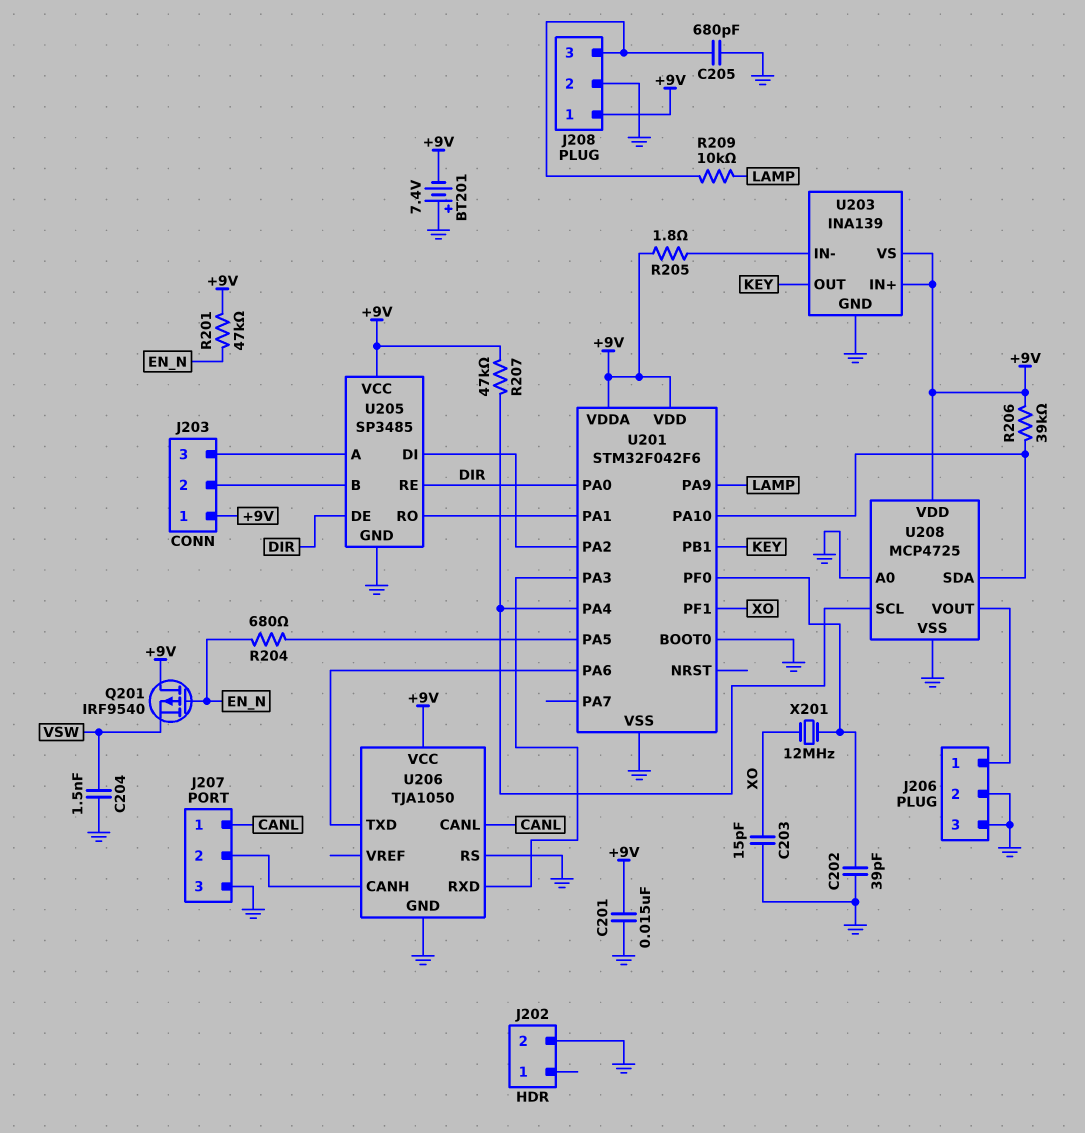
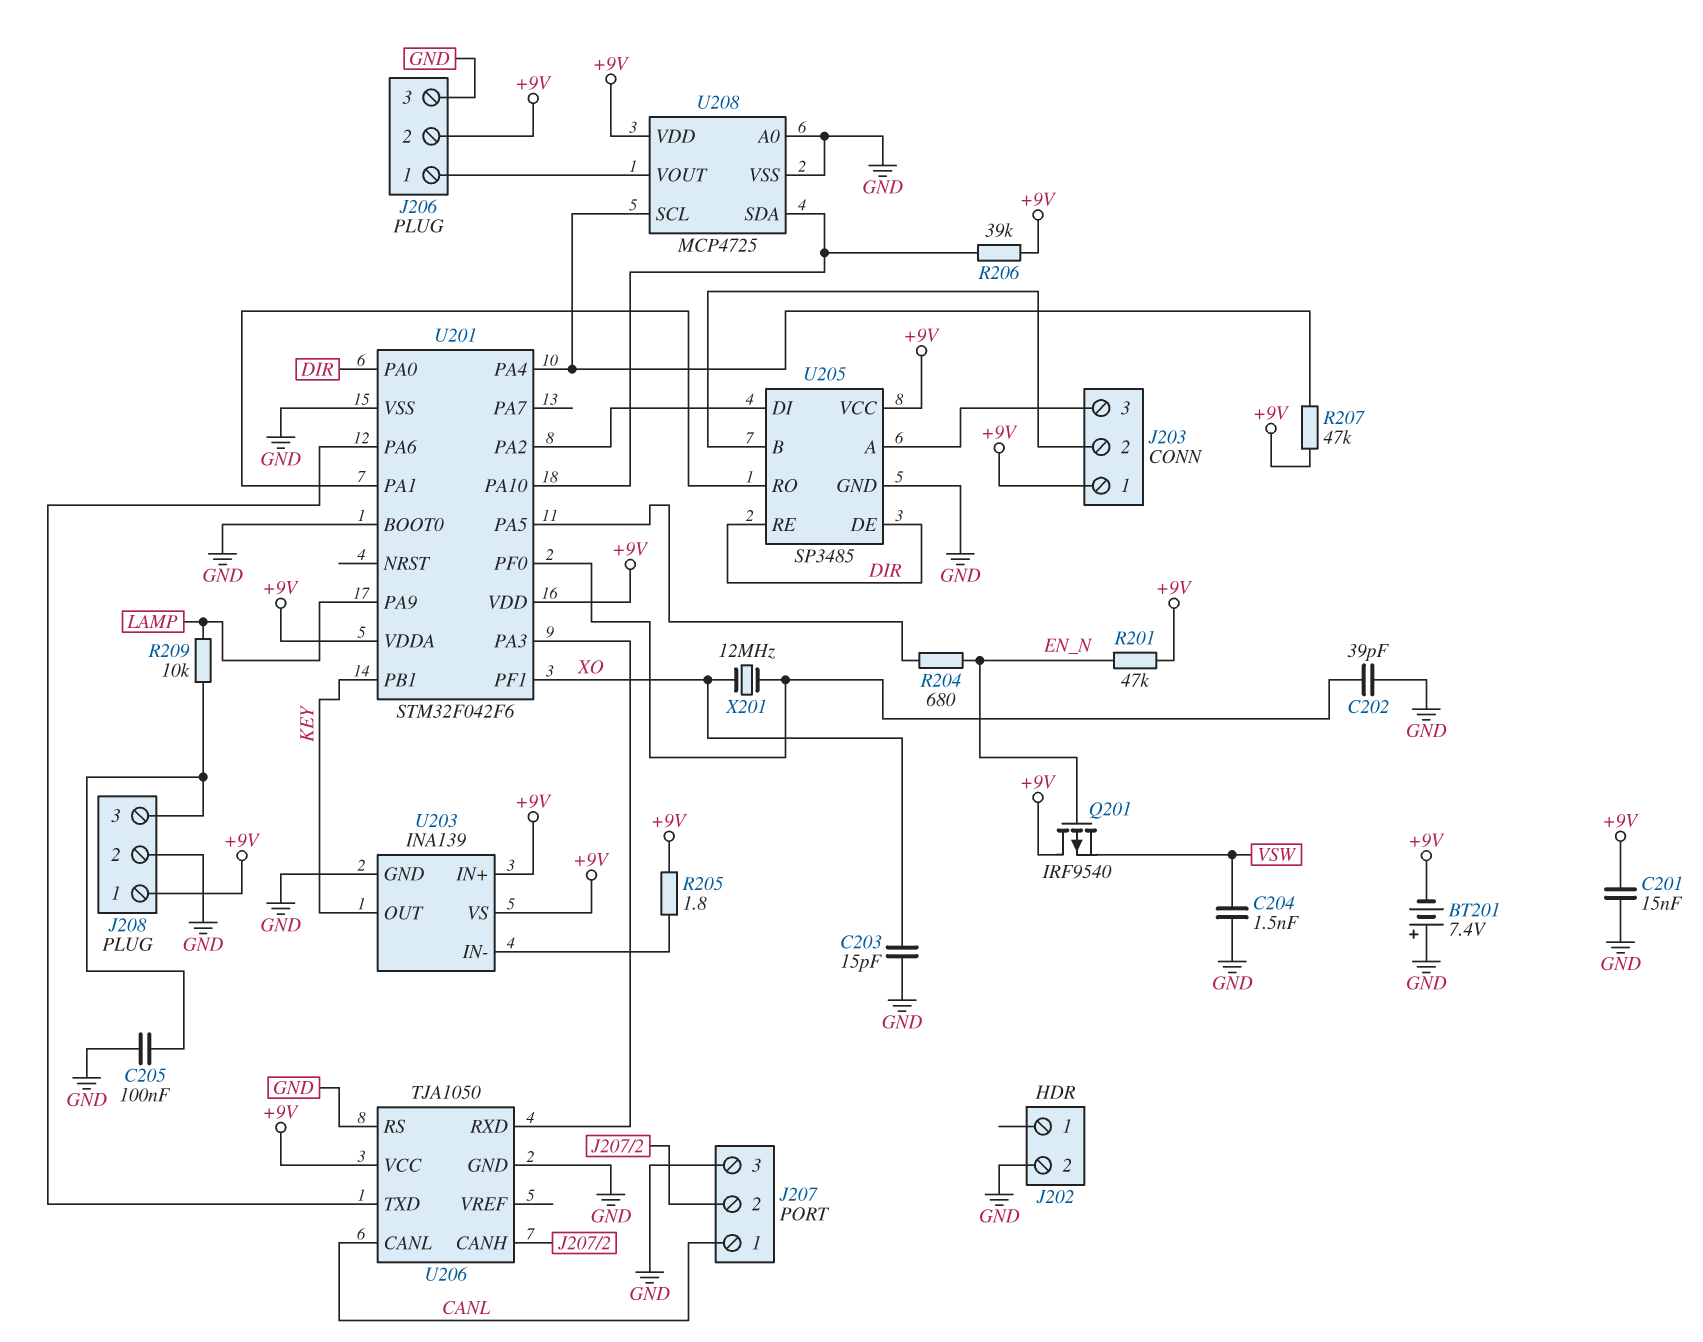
C205: 680pF (GND, J208/3) -> 100nF (GND, J208/3)
J206 pin 2: GND -> +9V

